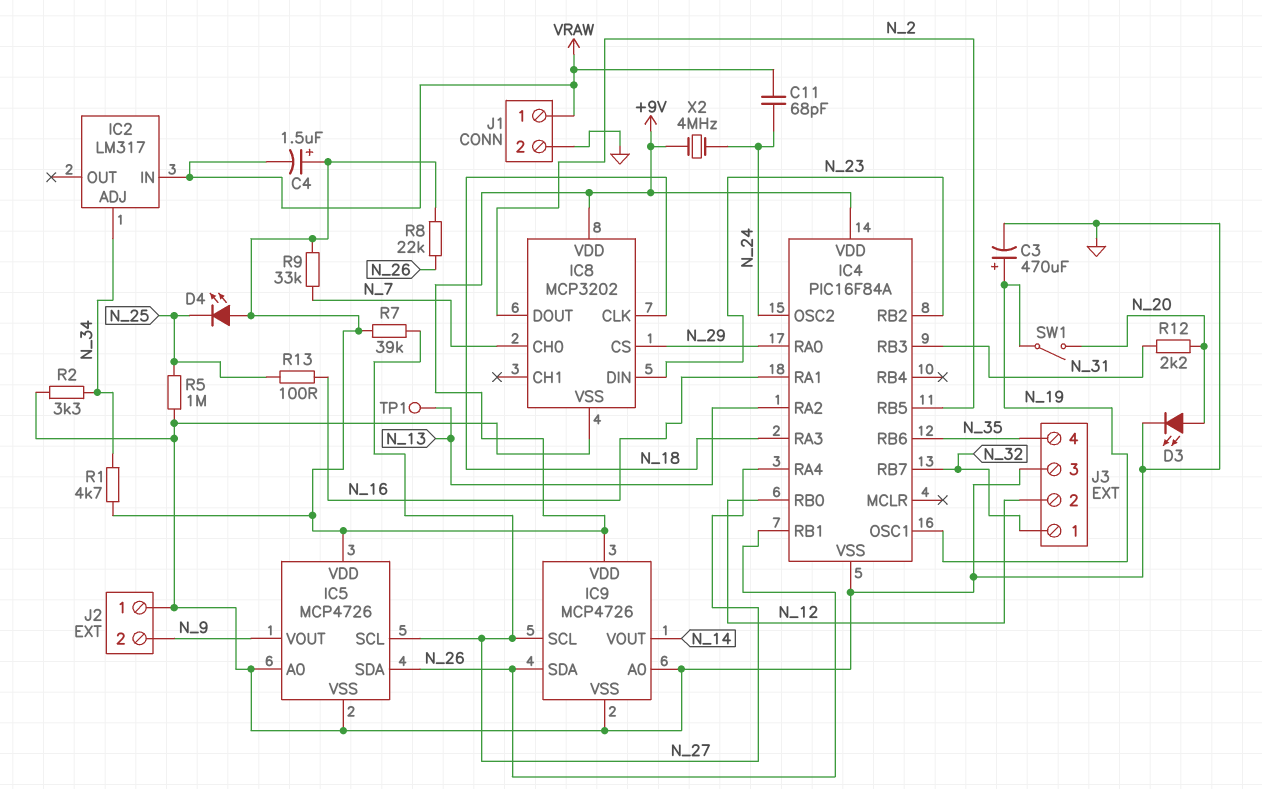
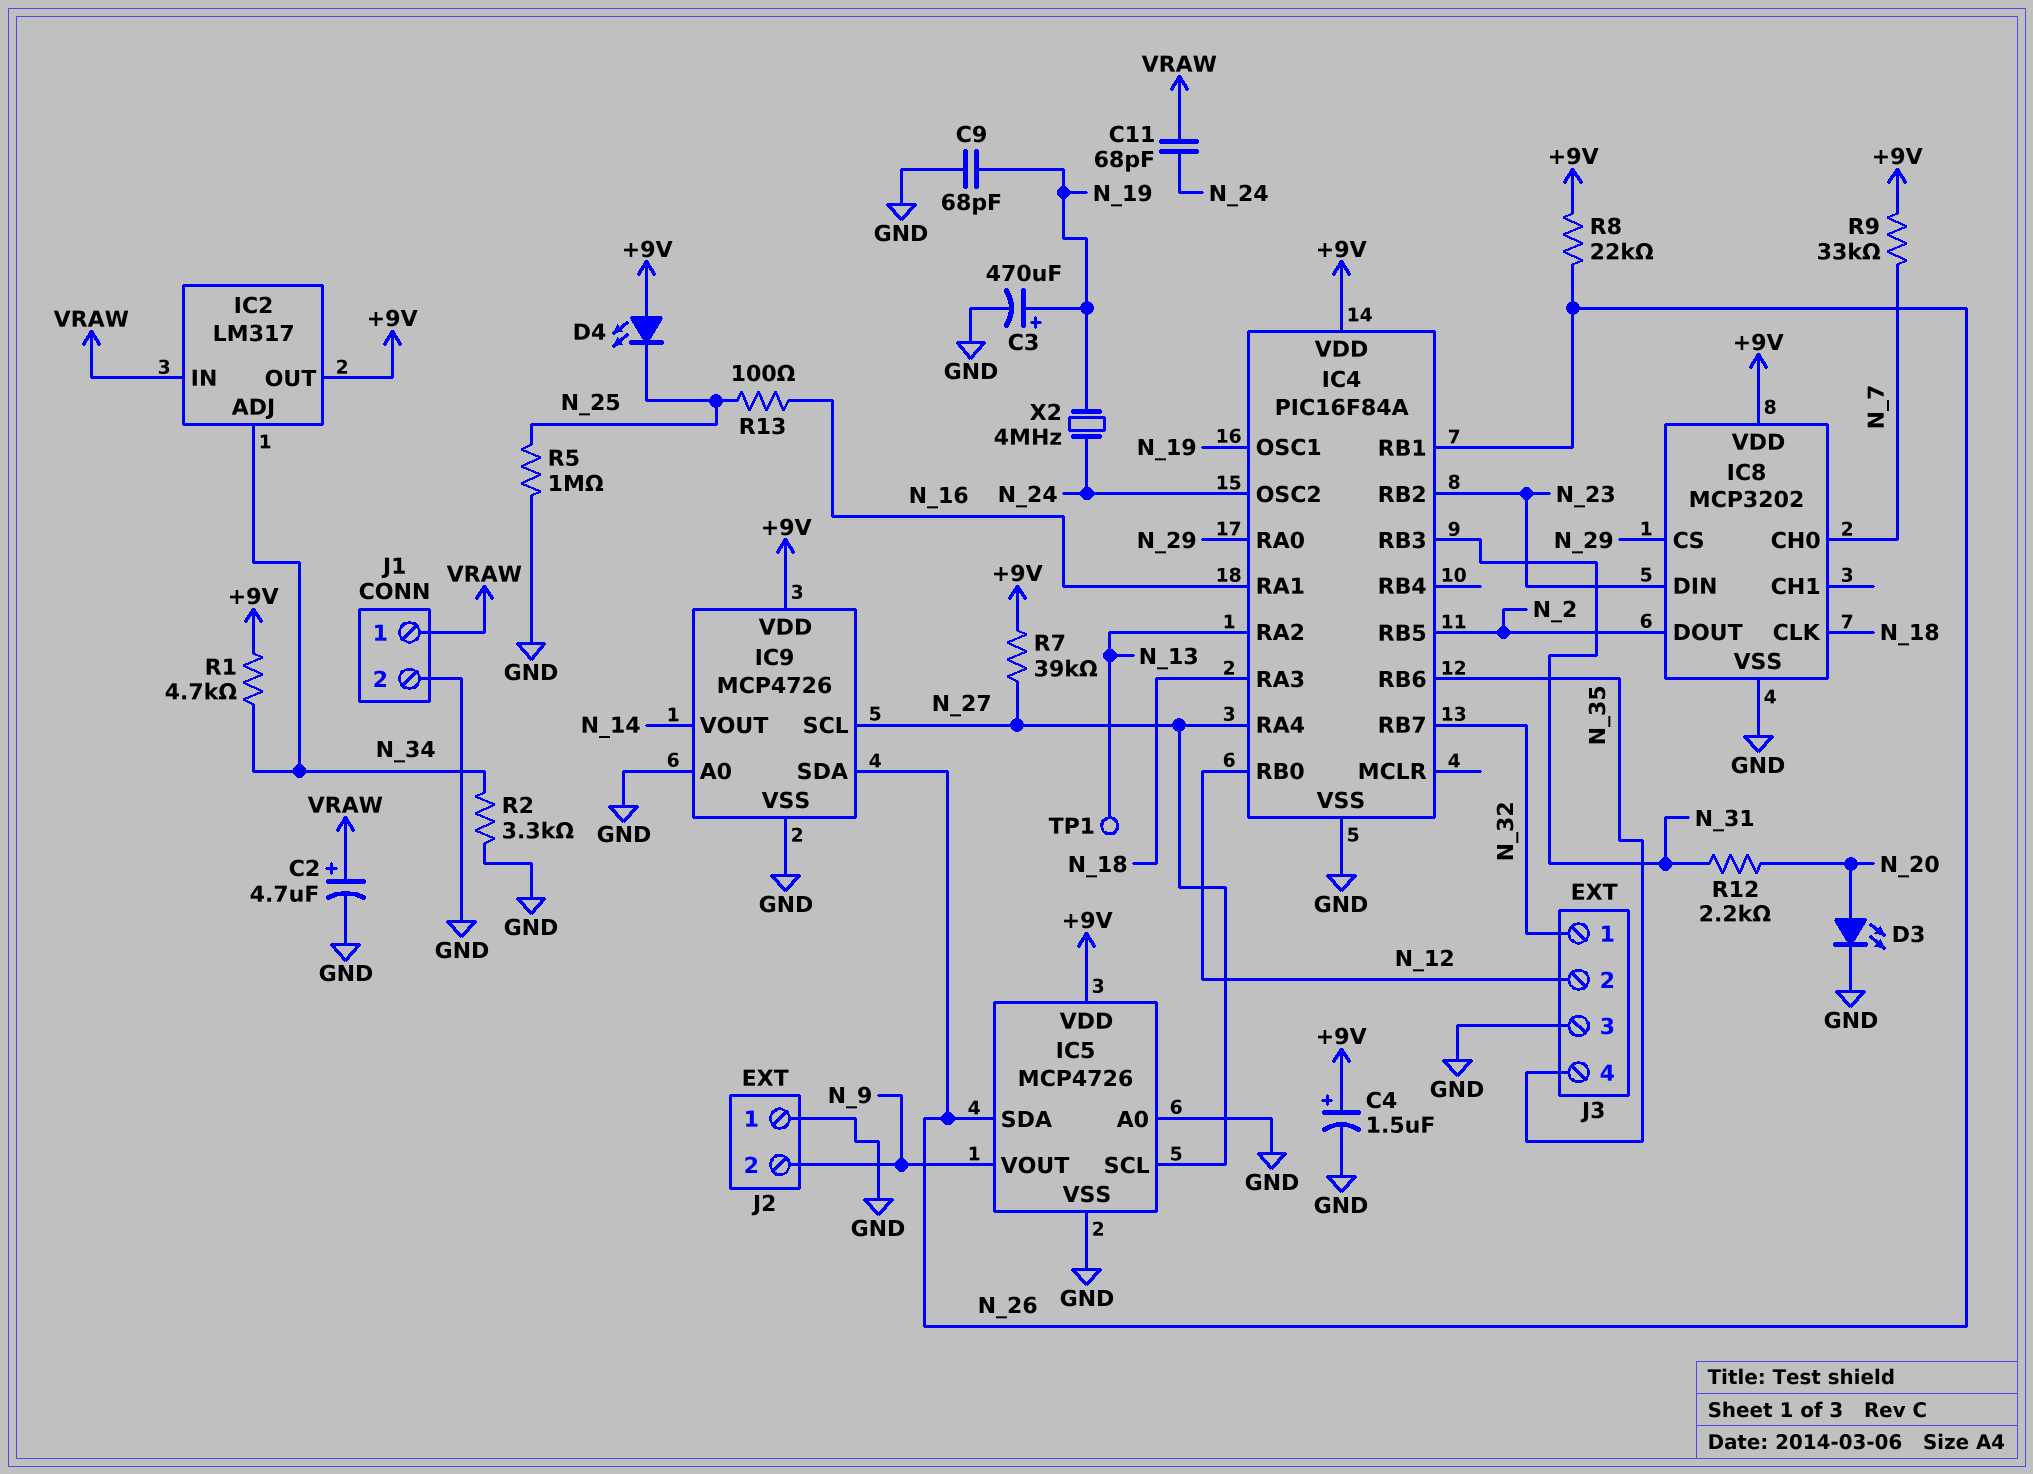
C2: none -> 4.7uF (plus VRAW, minus GND)
C4: 1.5uF (plus +9V, minus VRAW) -> 1.5uF (plus +9V, minus GND)
C9: none -> 68pF (GND, N_19)
IC2 pin OUT: none -> +9V
SW1: switch (N_19, N_20) -> none
X2: 4MHz (+9V, N_24) -> 4MHz (N_19, N_24)

